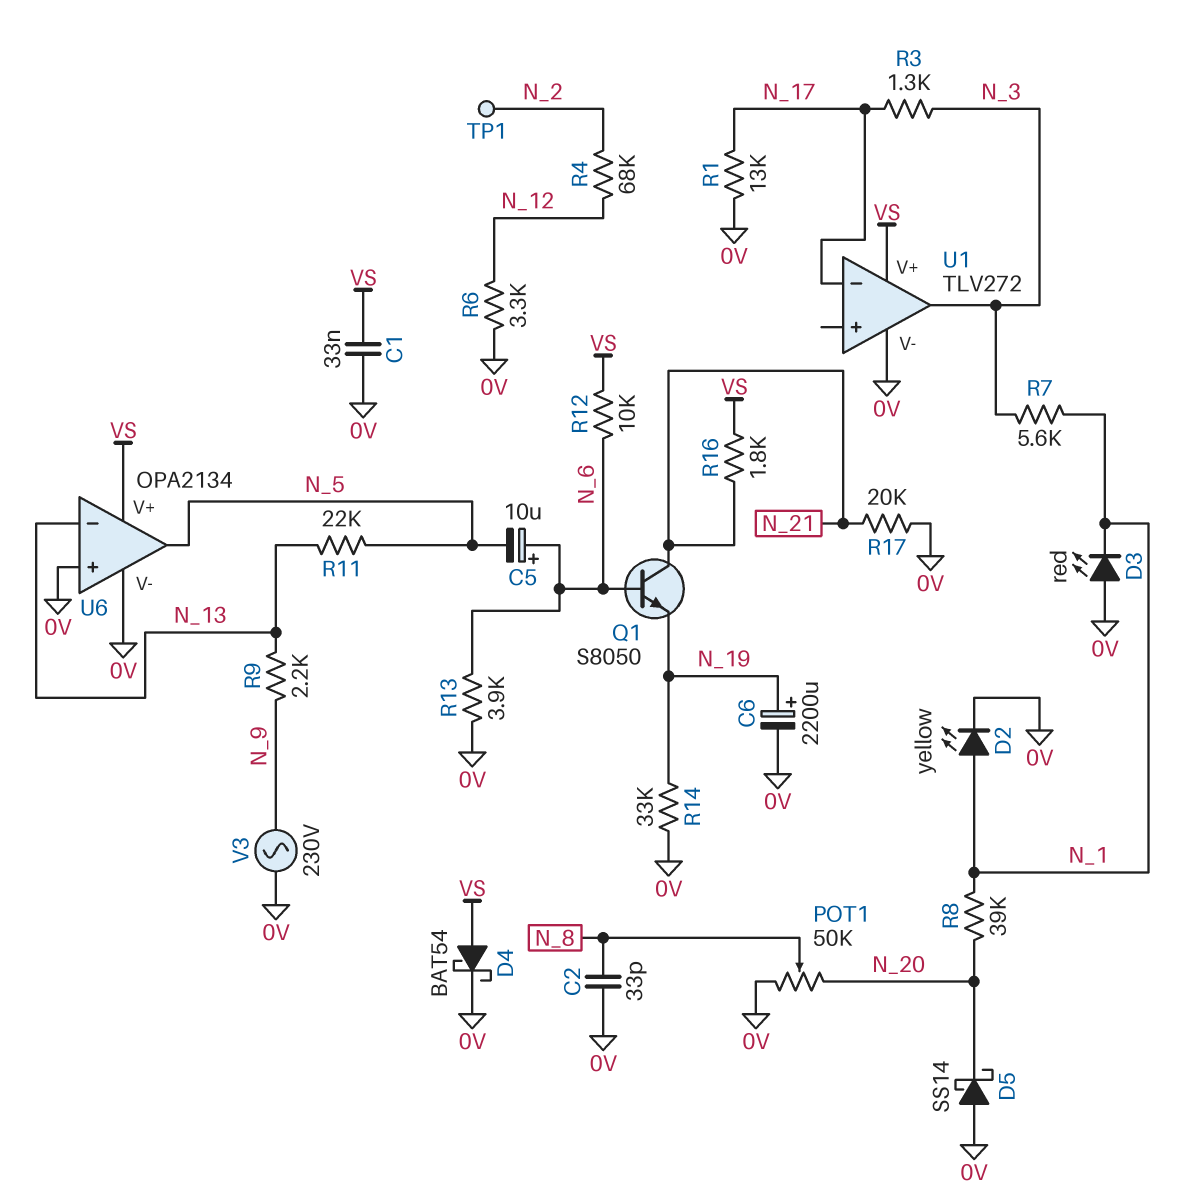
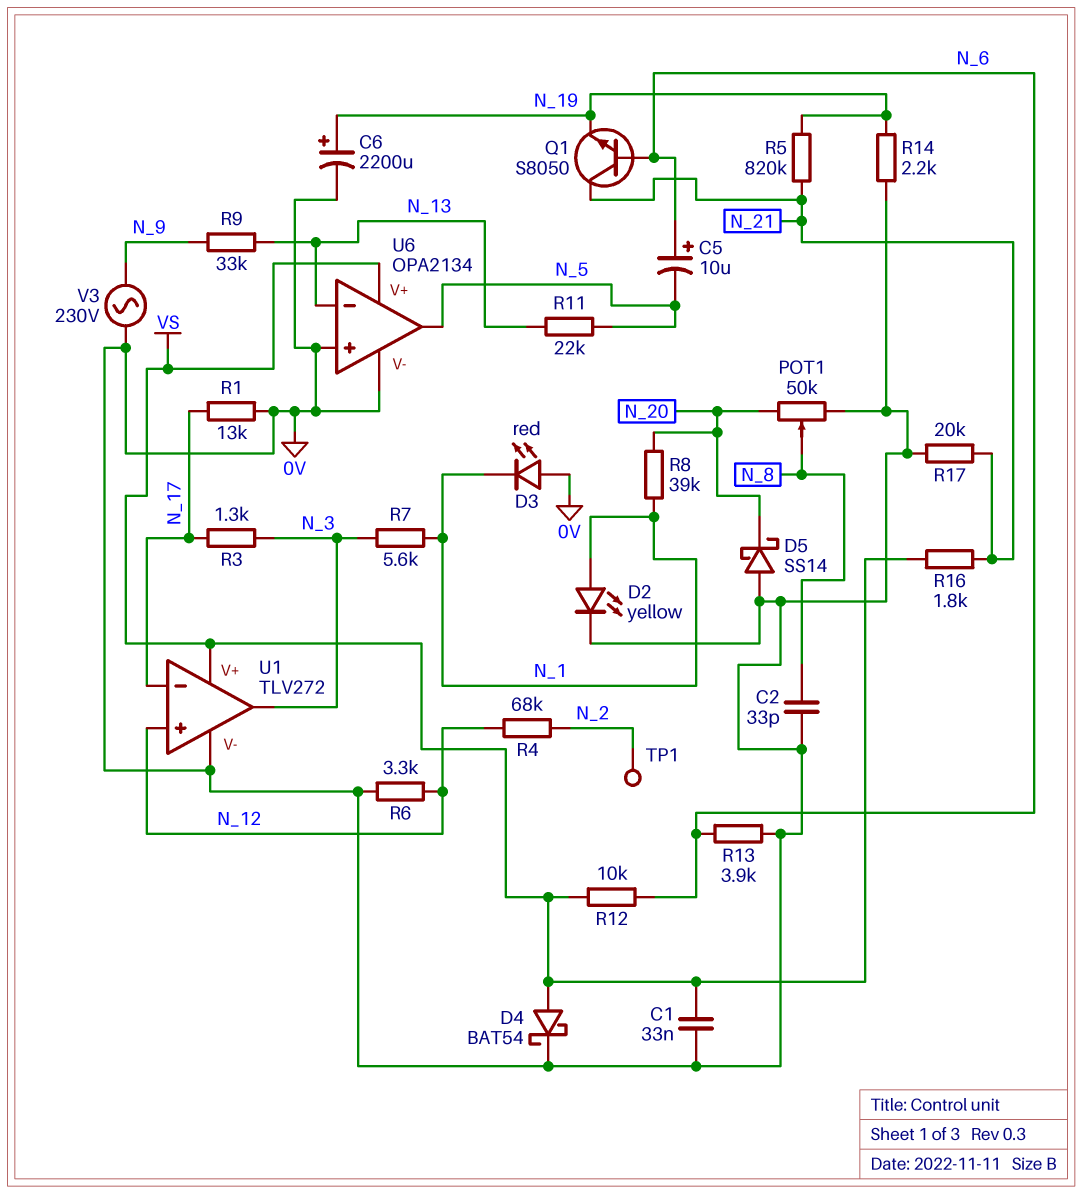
R5: none -> 820k (N_19, N_21)
R9: 2.2k (N_9, N_13) -> 33k (N_9, N_13)
R14: 33k (0V, N_19) -> 2.2k (0V, N_19)
U1 pin in+: none -> N_12

